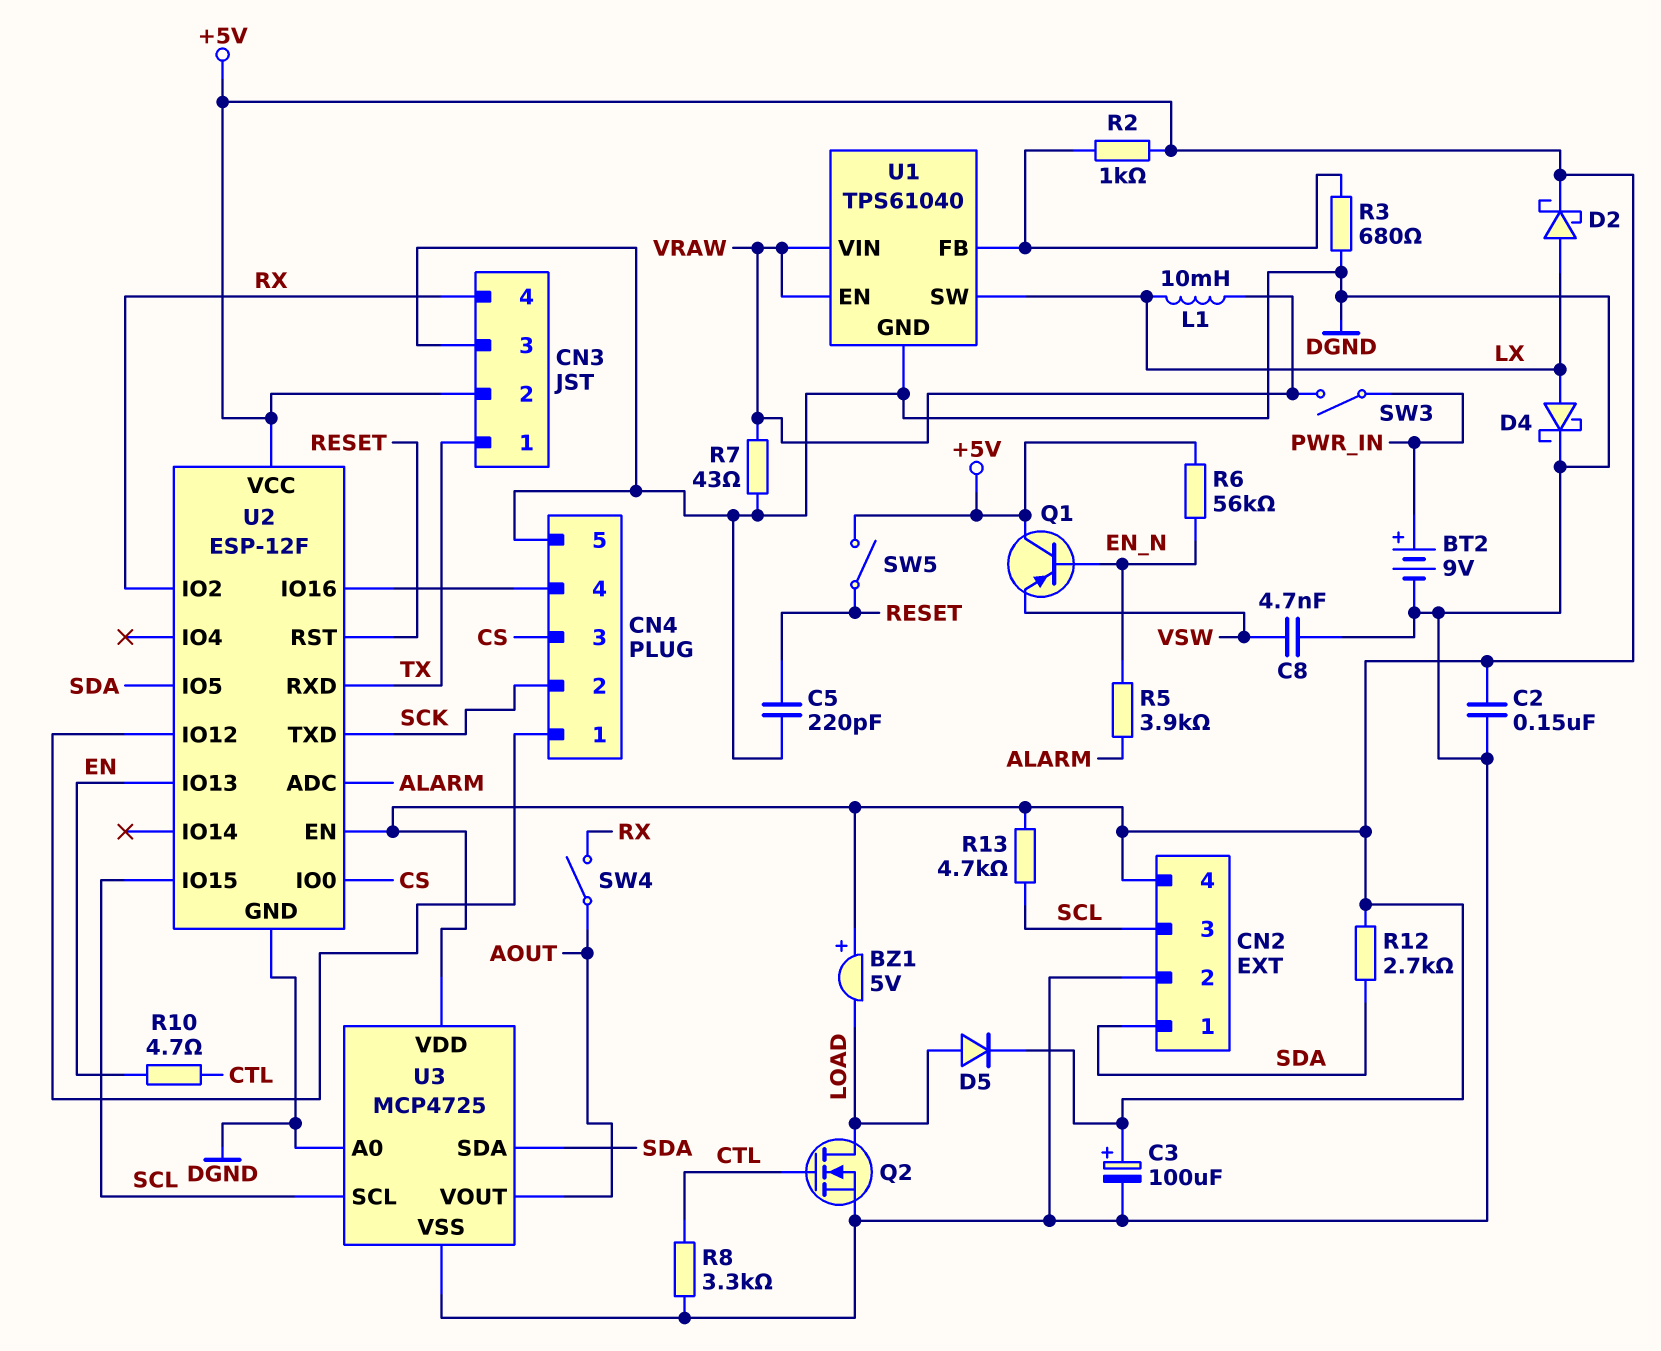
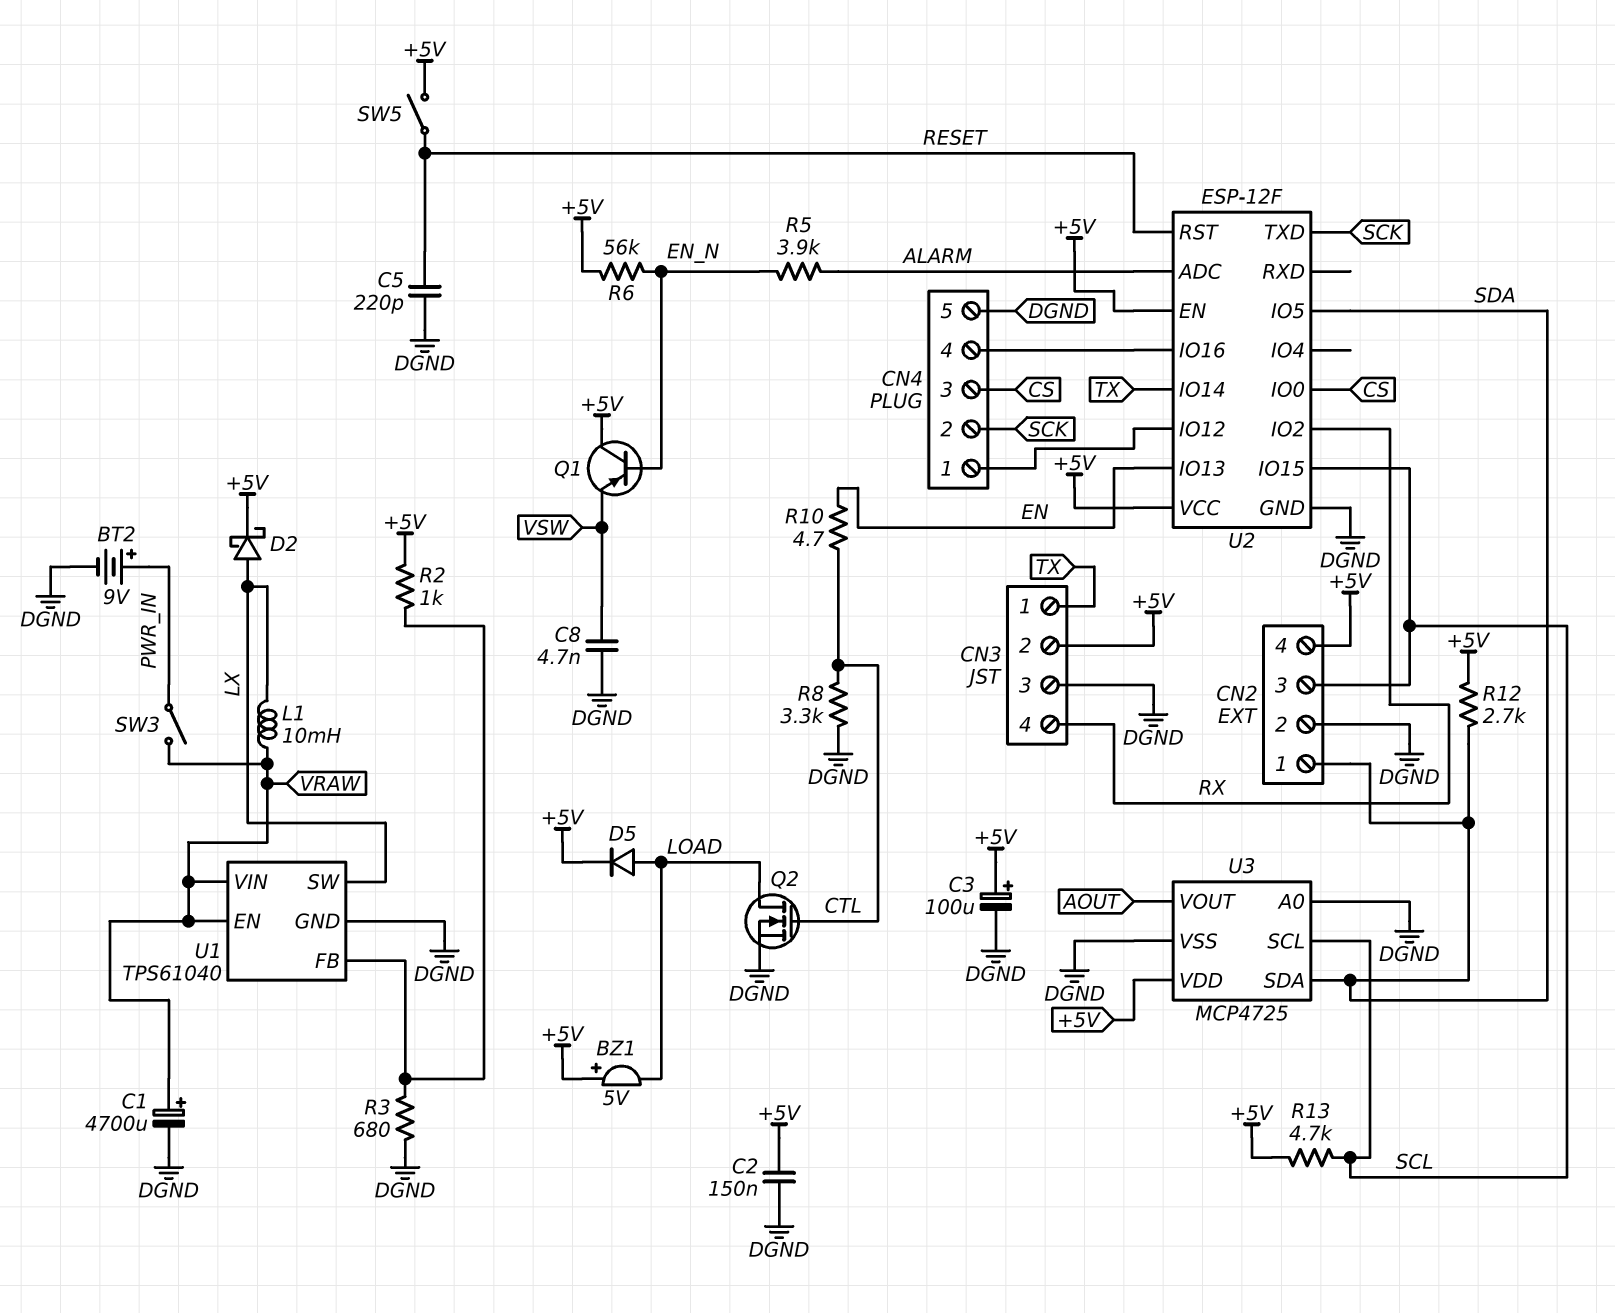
C1: none -> 4700uF (plus VRAW, minus DGND)
D4: schottky (A LX, K DGND) -> none
R7: 43 (DGND, VRAW) -> none
SW4: switch (AOUT, RX) -> none
U2 pin IO14: none -> TX
U2 pin RXD: TX -> none

